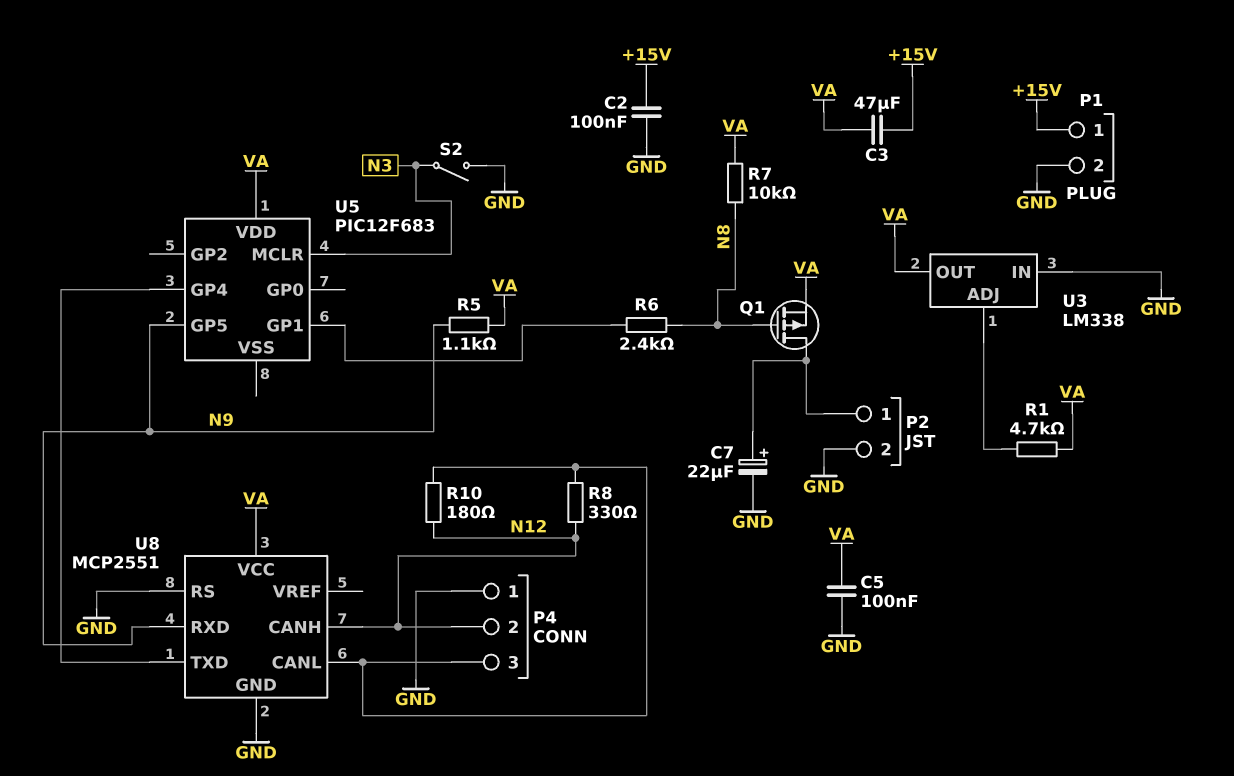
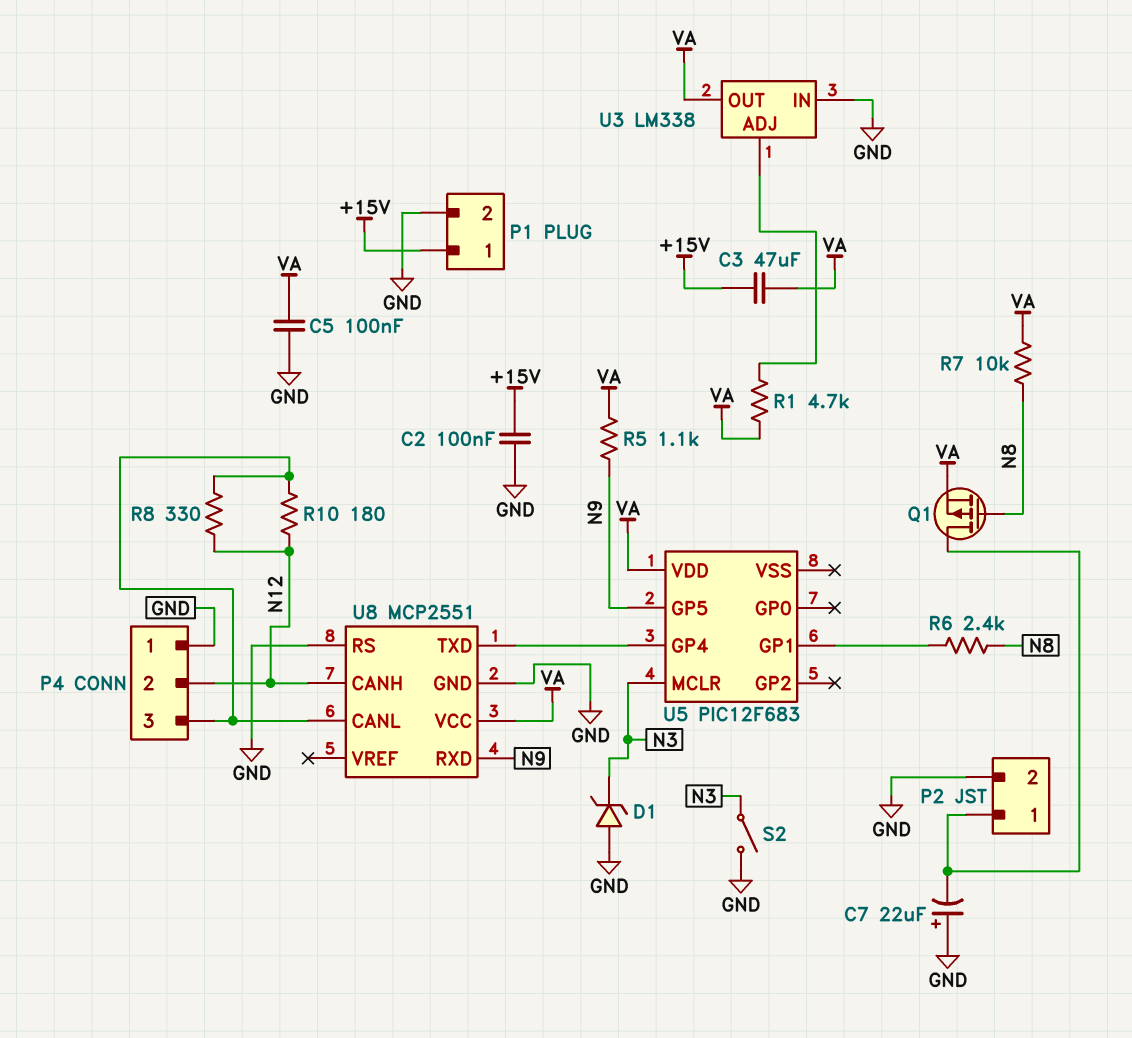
C7: 22uF (plus P2/1, minus GND) -> 22uF (plus GND, minus P2/1)
D1: none -> zener (A GND, K N3)

